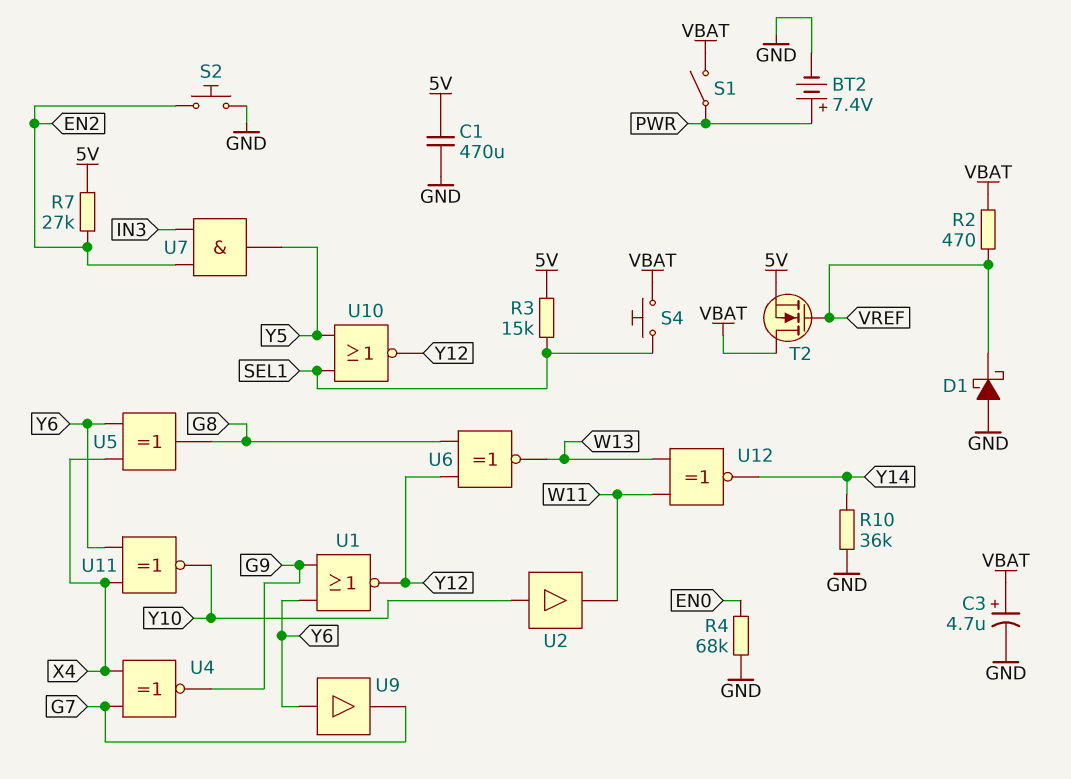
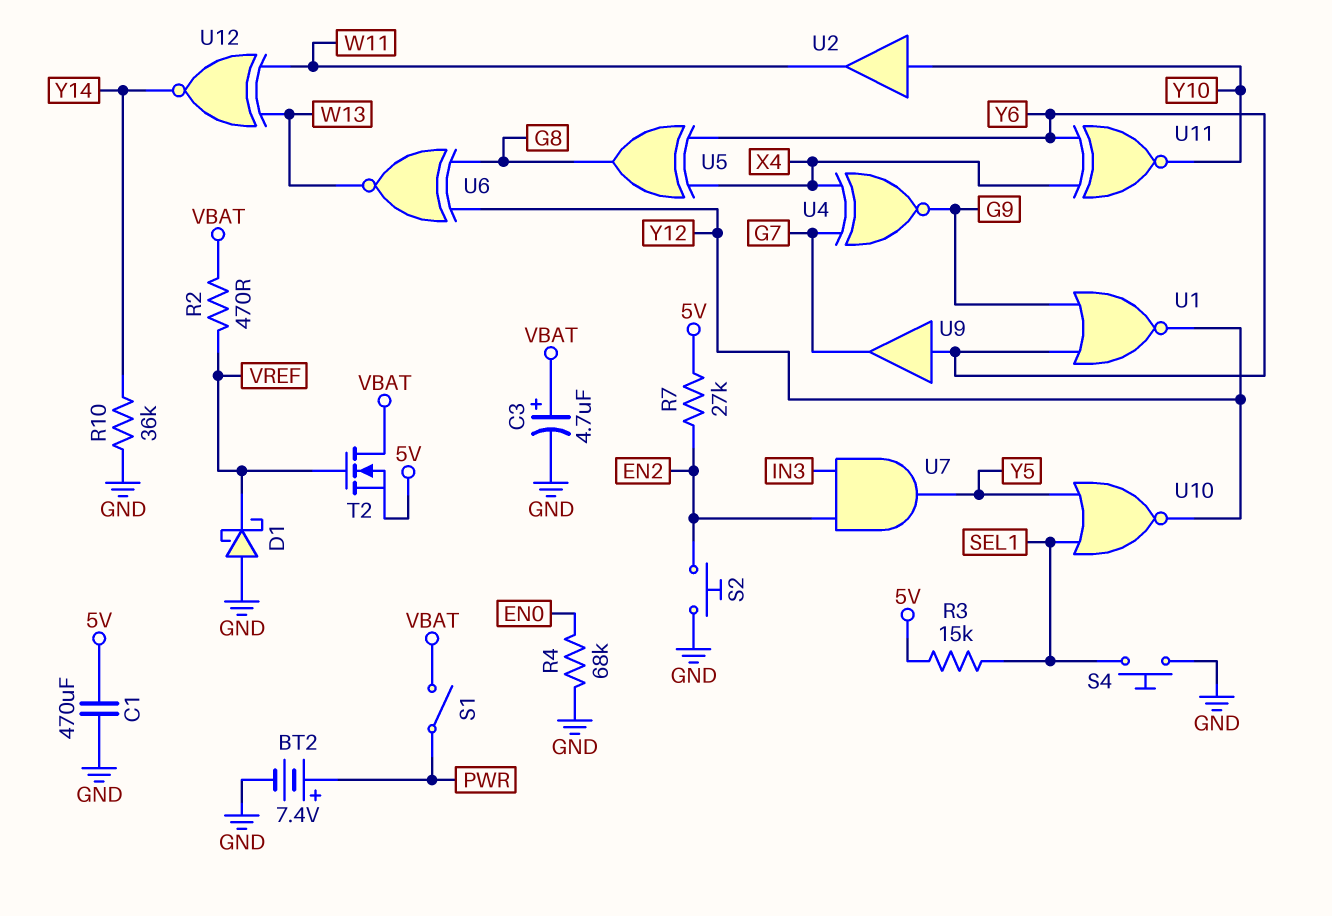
S4: button (SEL1, VBAT) -> button (GND, SEL1)

